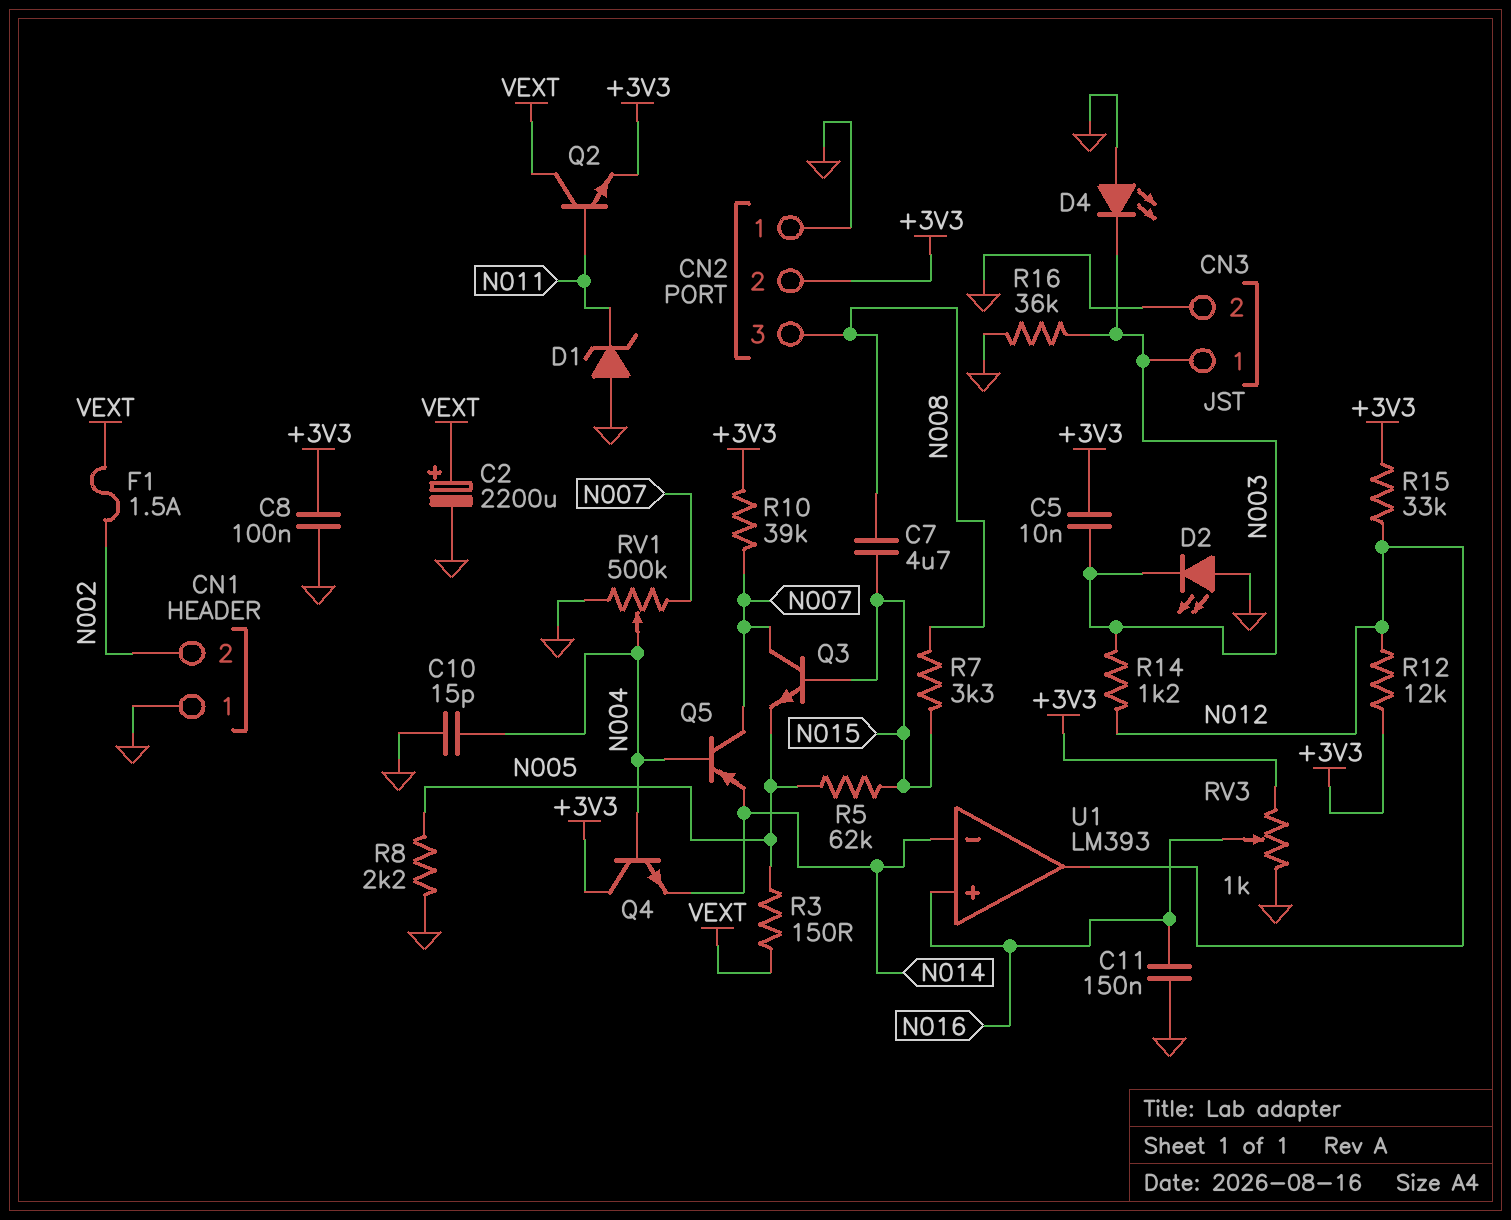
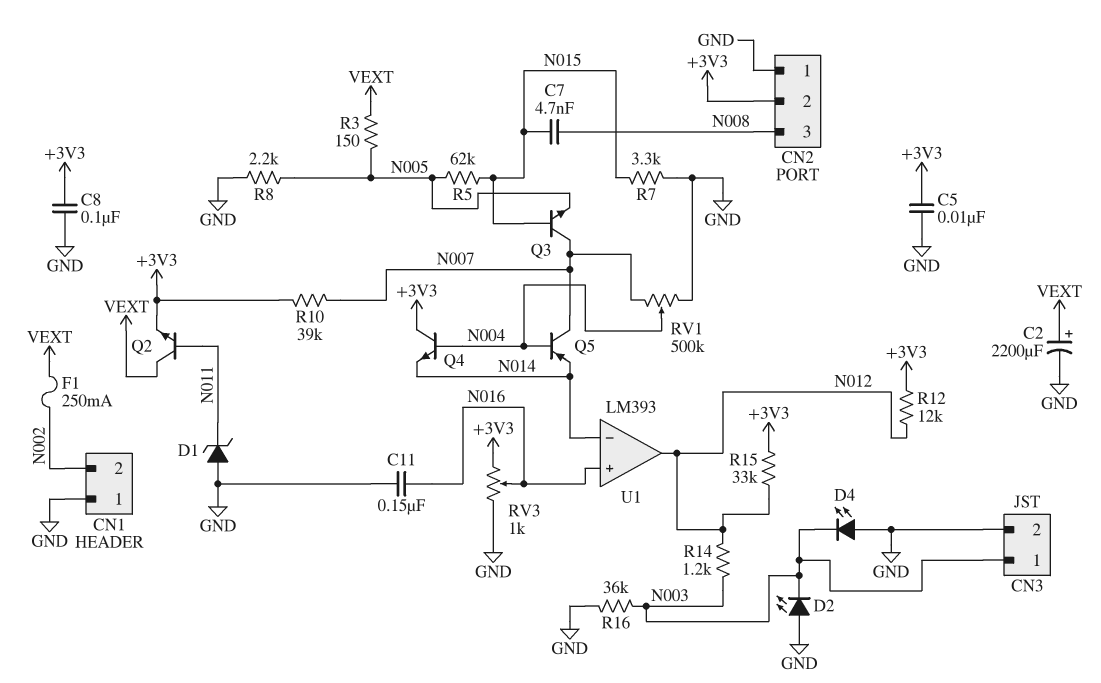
C5: 10nF (+3V3, N003) -> 10nF (+3V3, GND)
C7: 4.7uF (N008, N015) -> 4.7nF (N008, N015)
C10: 15pF (GND, N004) -> none
F1: 1.5A (N002, VEXT) -> 250mA (N002, VEXT)
R7: 3.3k (N008, N015) -> 3.3k (GND, N015)

